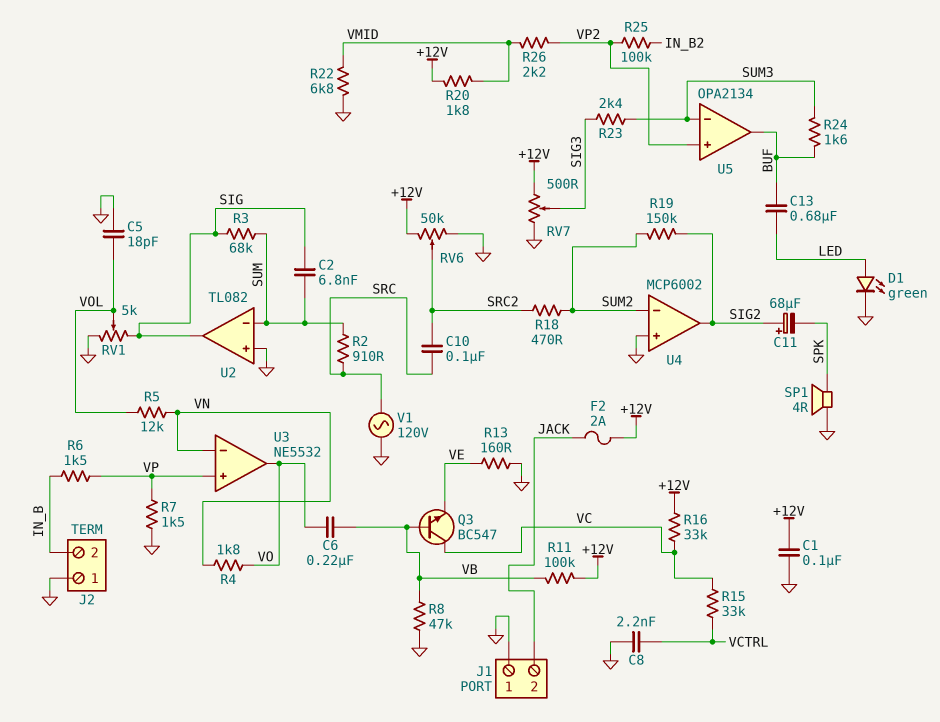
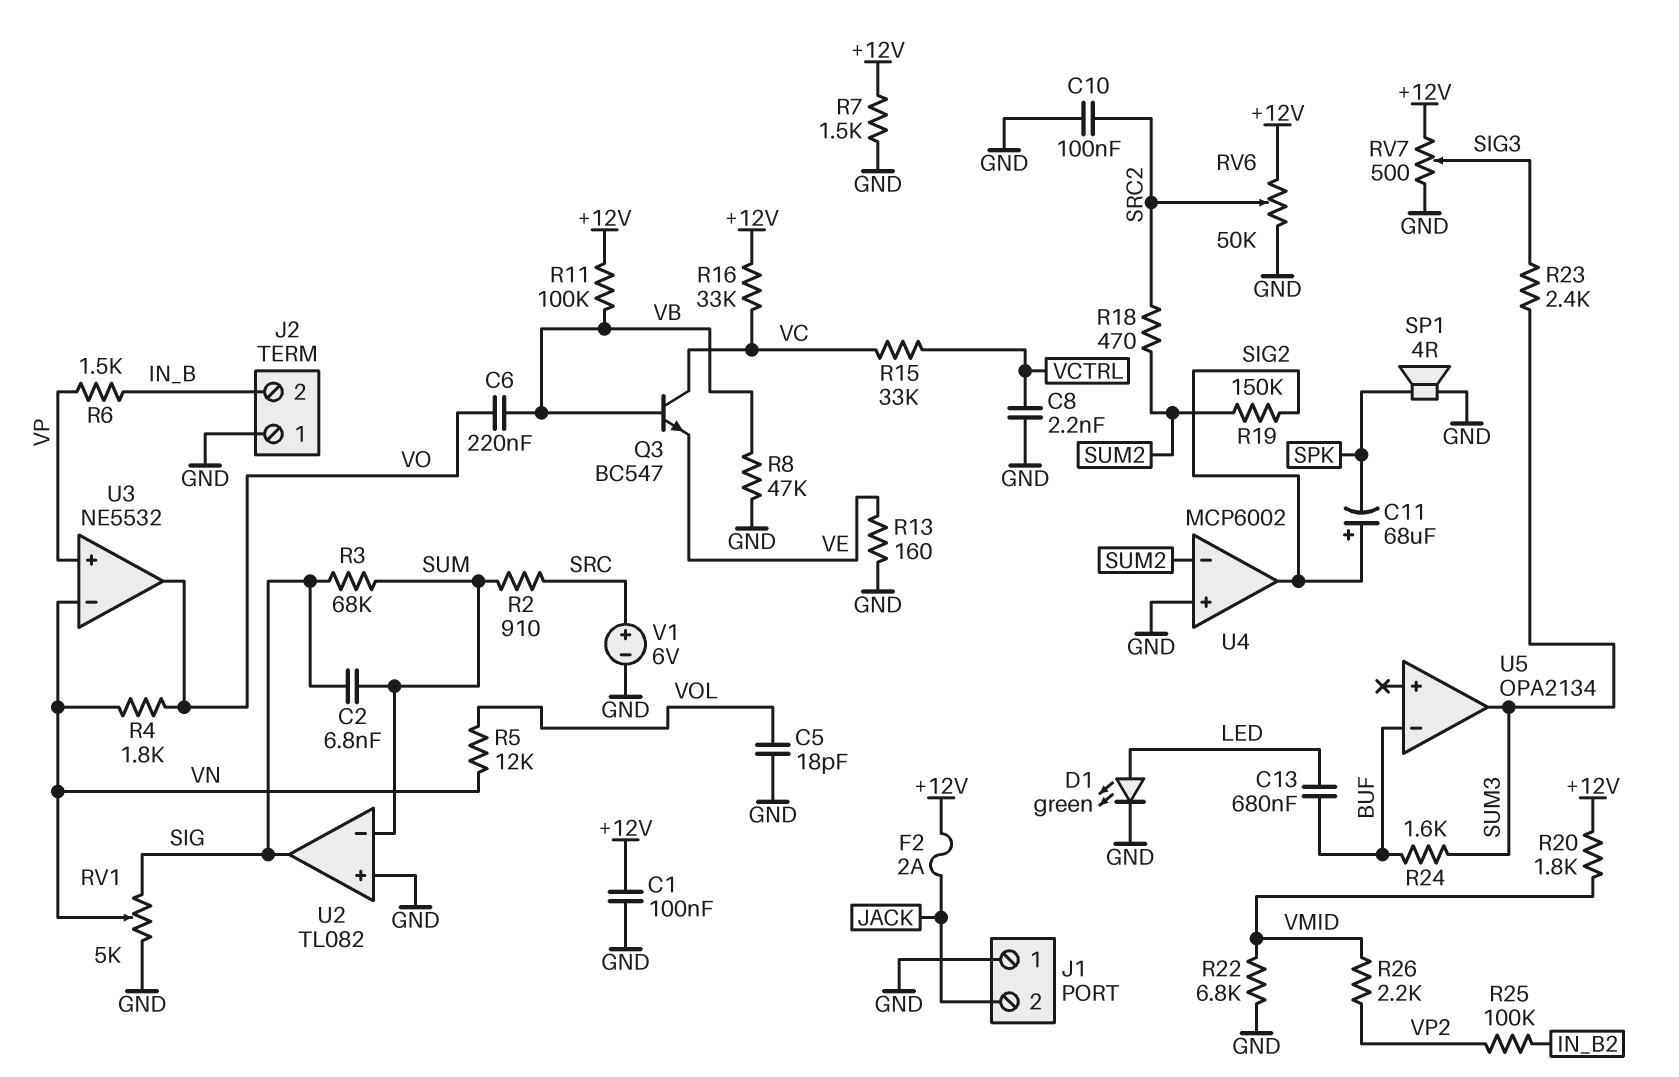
C10: 100nF (SRC, SRC2) -> 100nF (GND, SRC2)
R7: 1.5k (GND, VP) -> 1.5k (+12V, GND)
RV1: 5k (GND, SIG, wiper VOL) -> 5k (GND, SIG, wiper VN)
U5 pin in+: VP2 -> none
U5 pin in-: SUM3 -> BUF
U5 pin out: BUF -> SUM3
V1: AC 120V (GND, SRC) -> 6V (plus SRC, minus GND)

